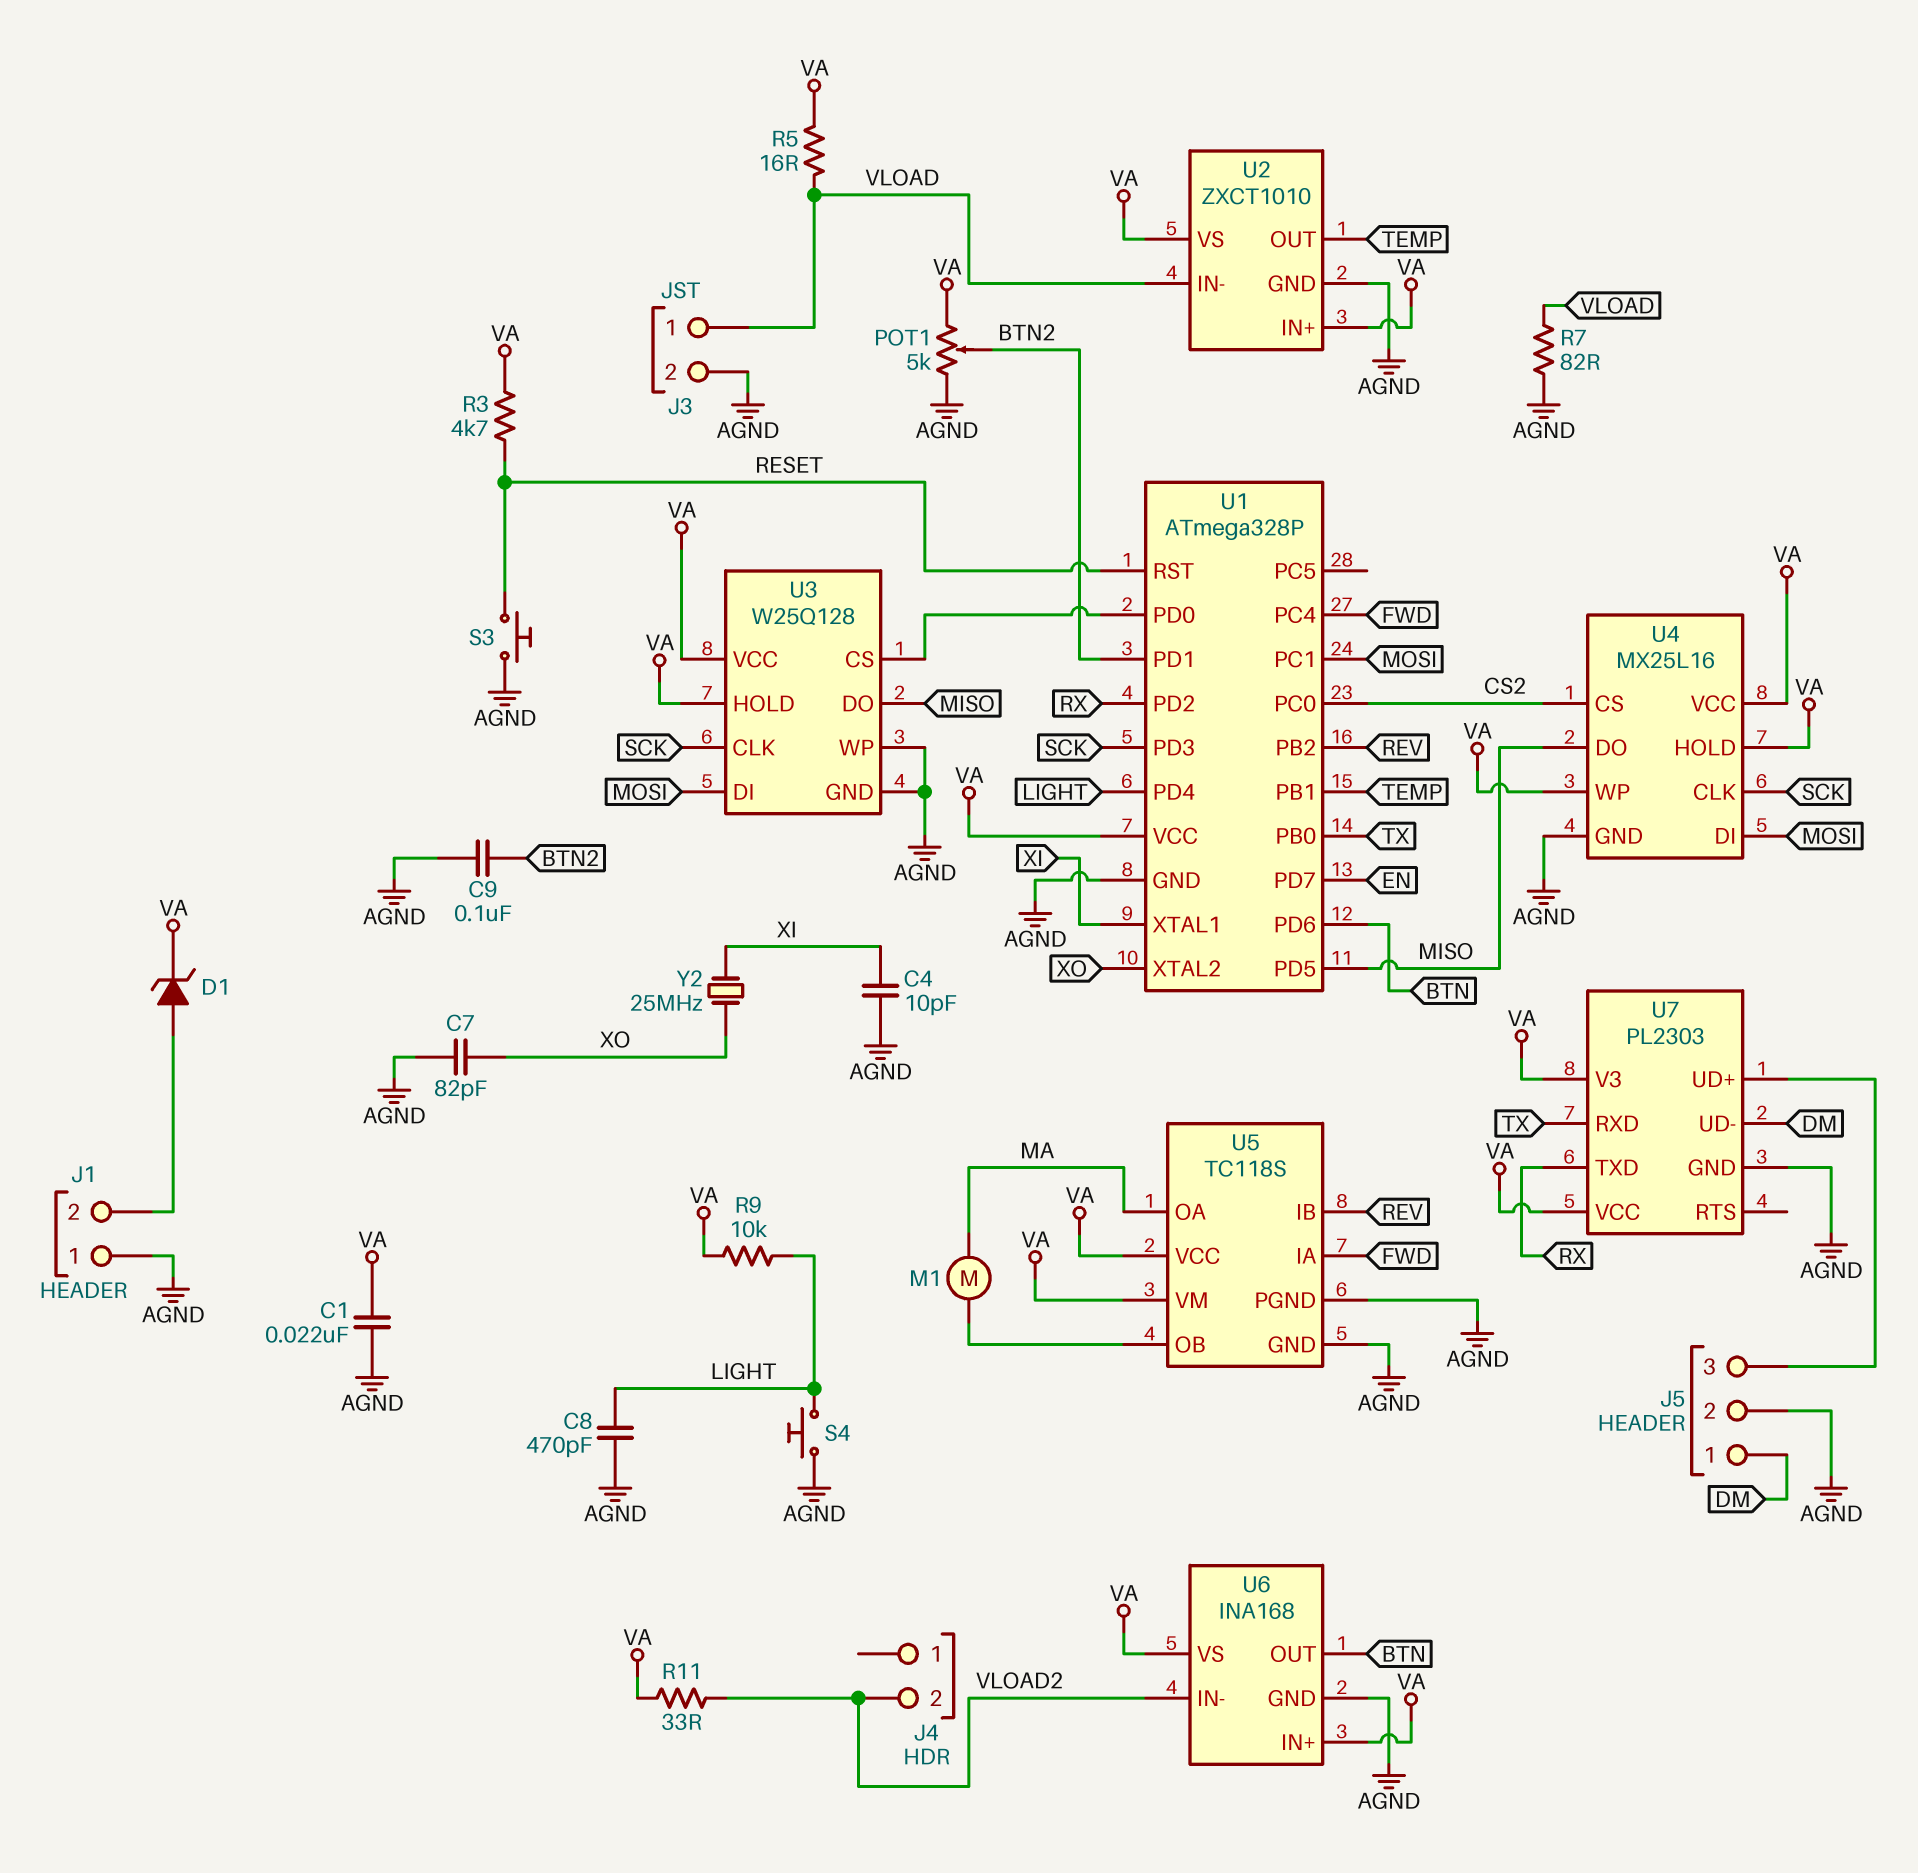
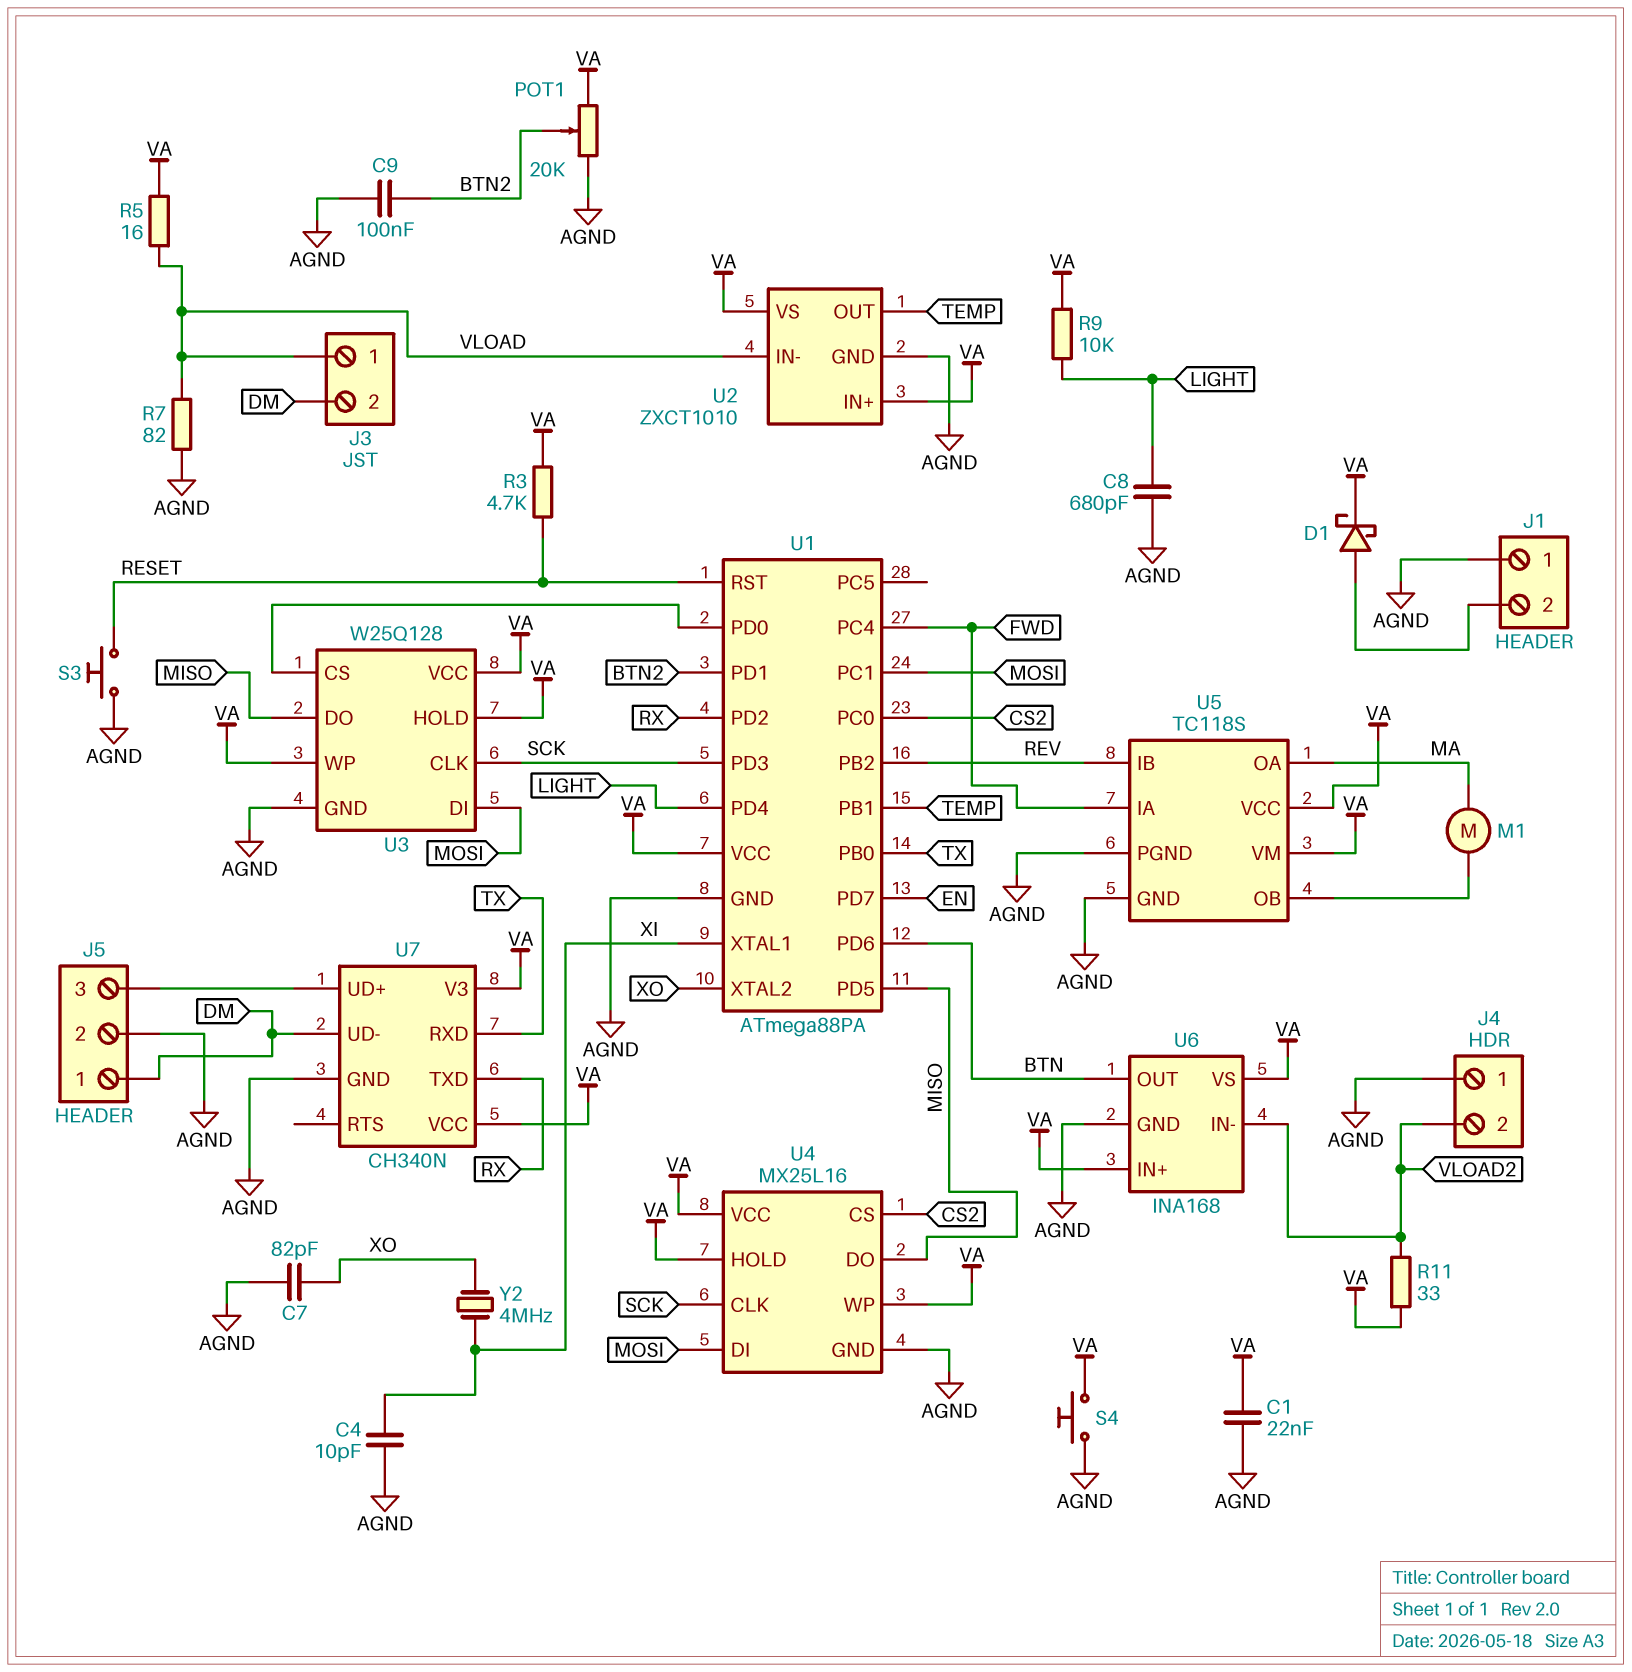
C8: 470pF (AGND, LIGHT) -> 680pF (AGND, LIGHT)
D1: zener (A J1/2, K VA) -> schottky (A J1/2, K VA)
J3 pin 2: AGND -> DM
J4 pin 1: none -> AGND
POT1: 5k (AGND, VA, wiper BTN2) -> 20k (AGND, VA, wiper BTN2)
S4: button (AGND, LIGHT) -> button (AGND, VA)
U1: ATmega328P -> ATmega88PA
U3 pin WP: AGND -> VA
U7: PL2303 -> CH340N
Y2: 25MHz (XI, XO) -> 4MHz (XI, XO)

